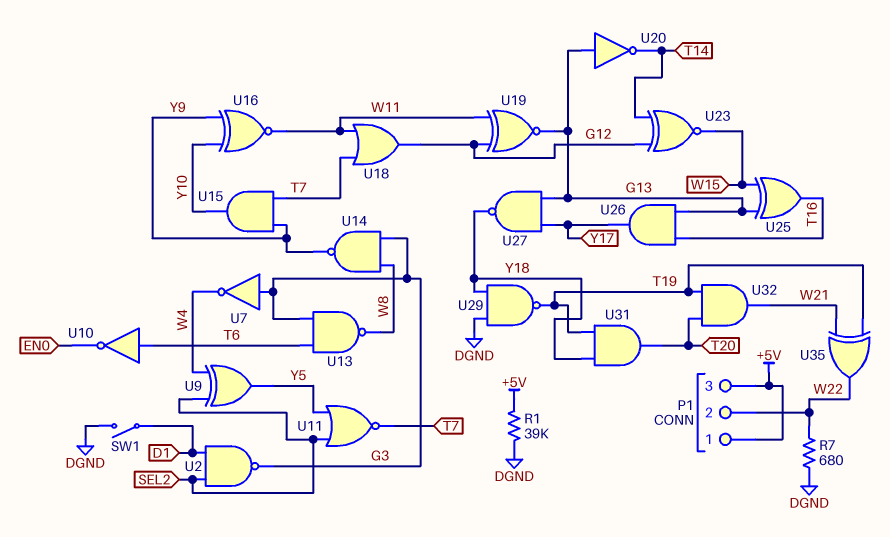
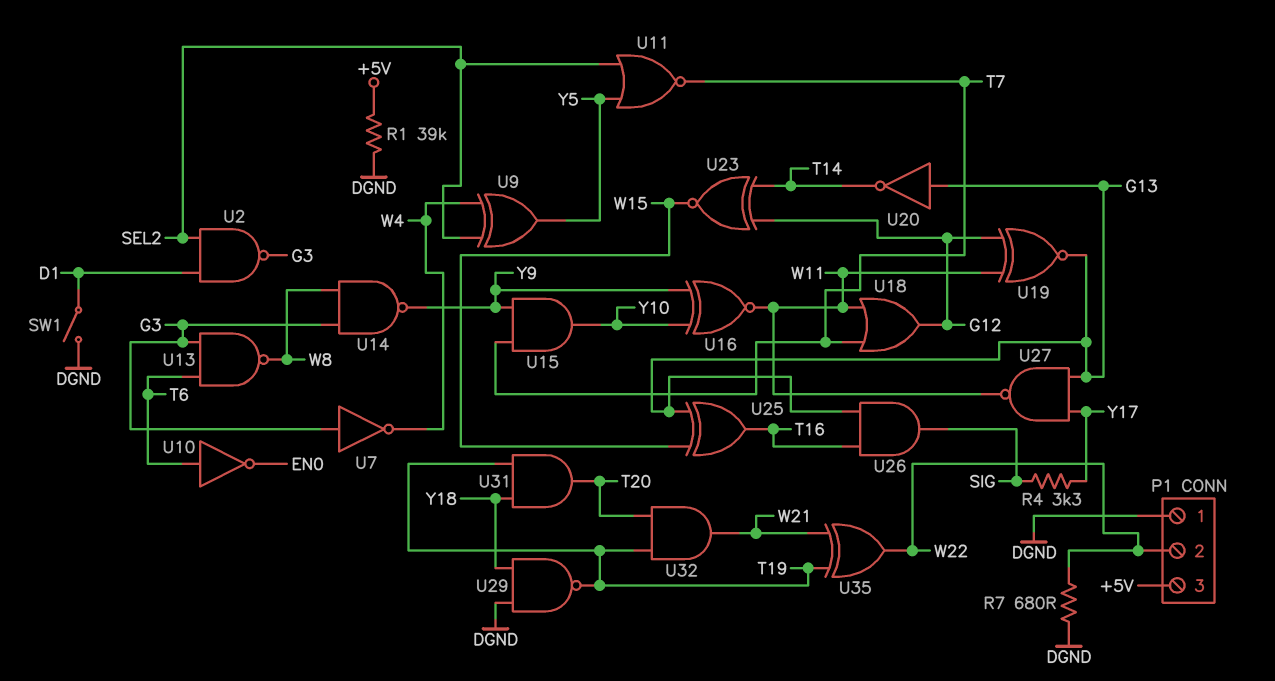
P1 pin 1: +5V -> DGND
R4: none -> 3.3k (SIG, Y17)
U26: AND (in G13, in T16, out Y17) -> AND (in G13, in T16, out SIG)
U27: NAND (in G13, in Y17, out Y18) -> NAND (in G13, in Y17, out W11)

